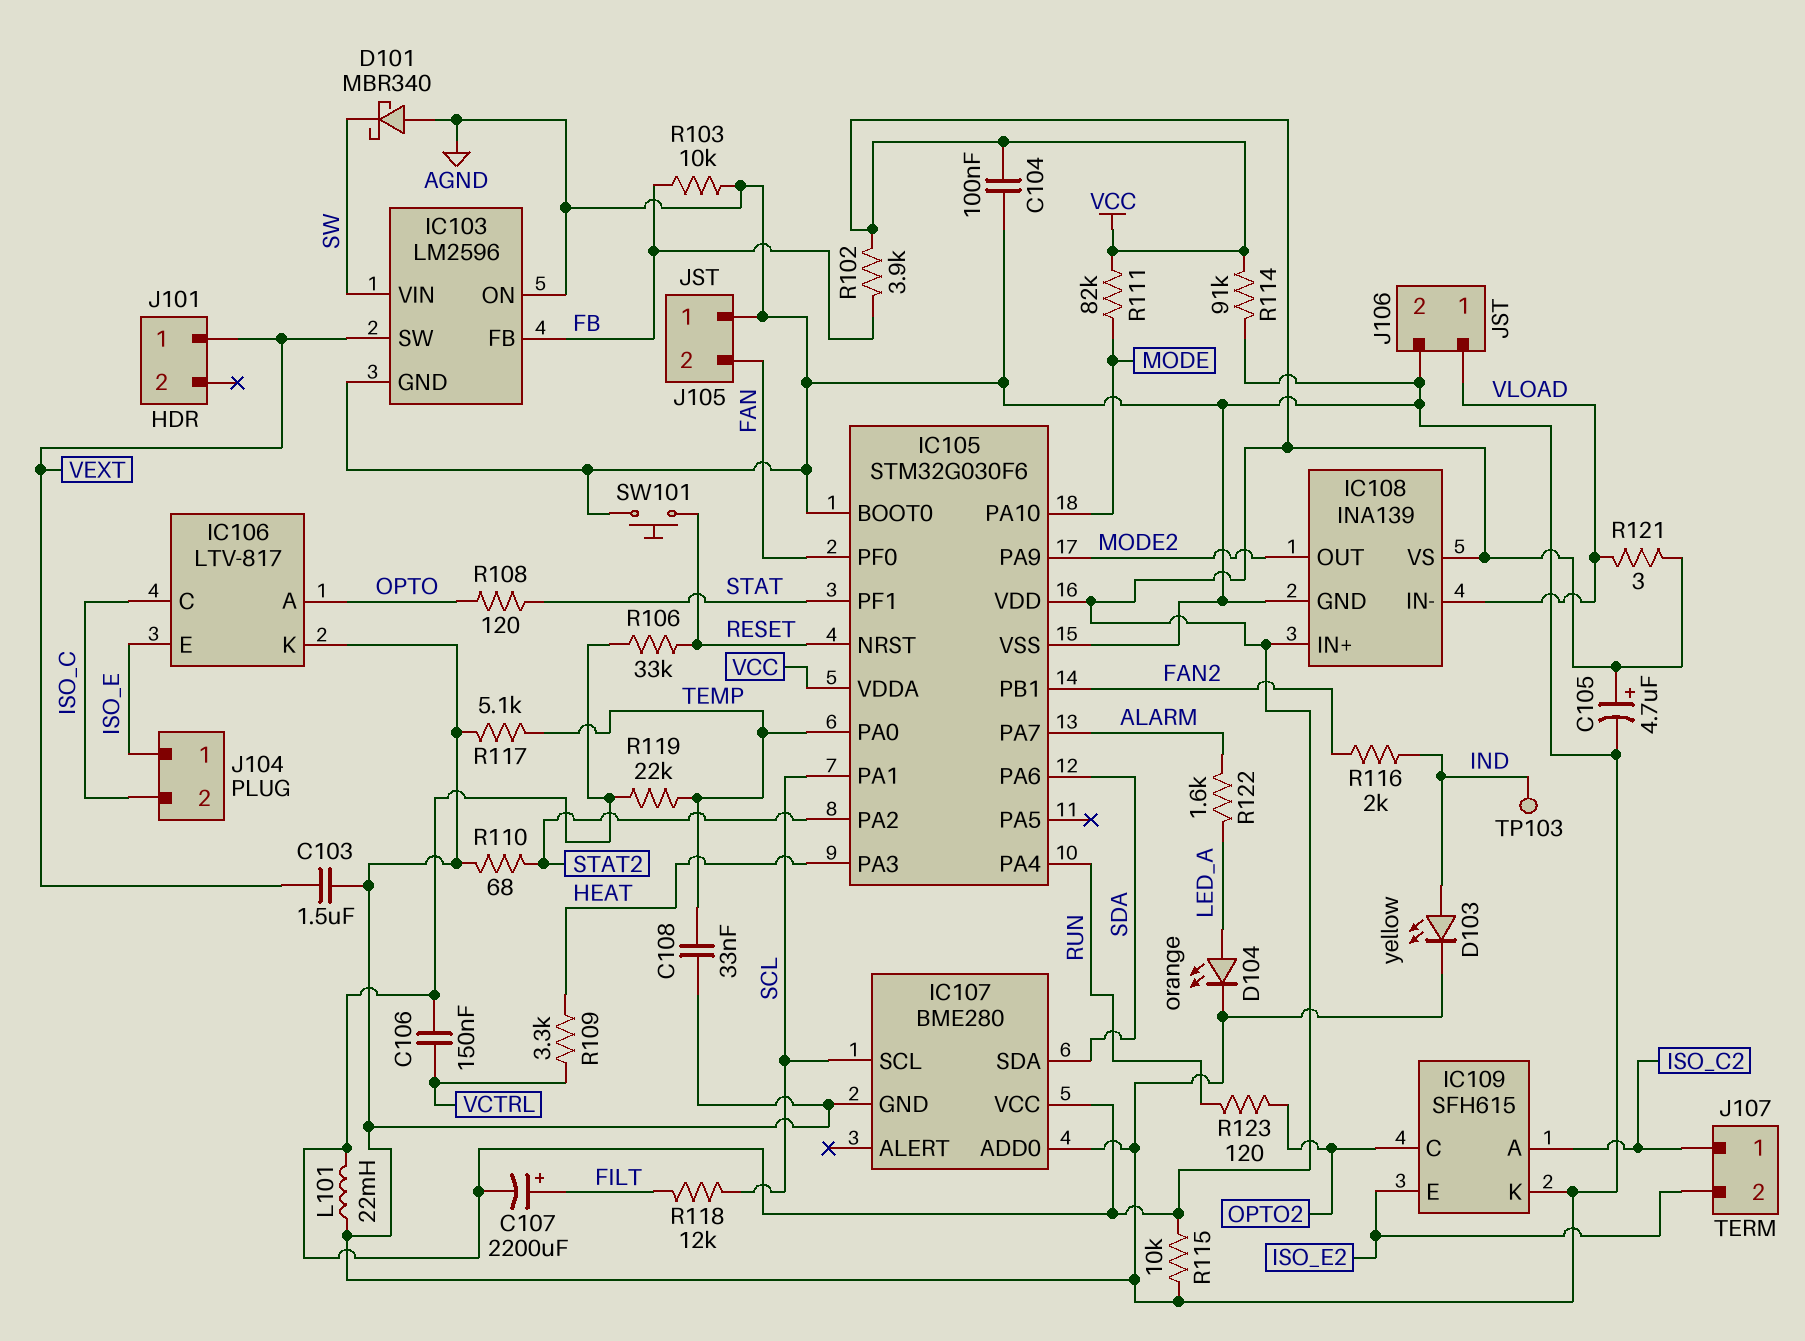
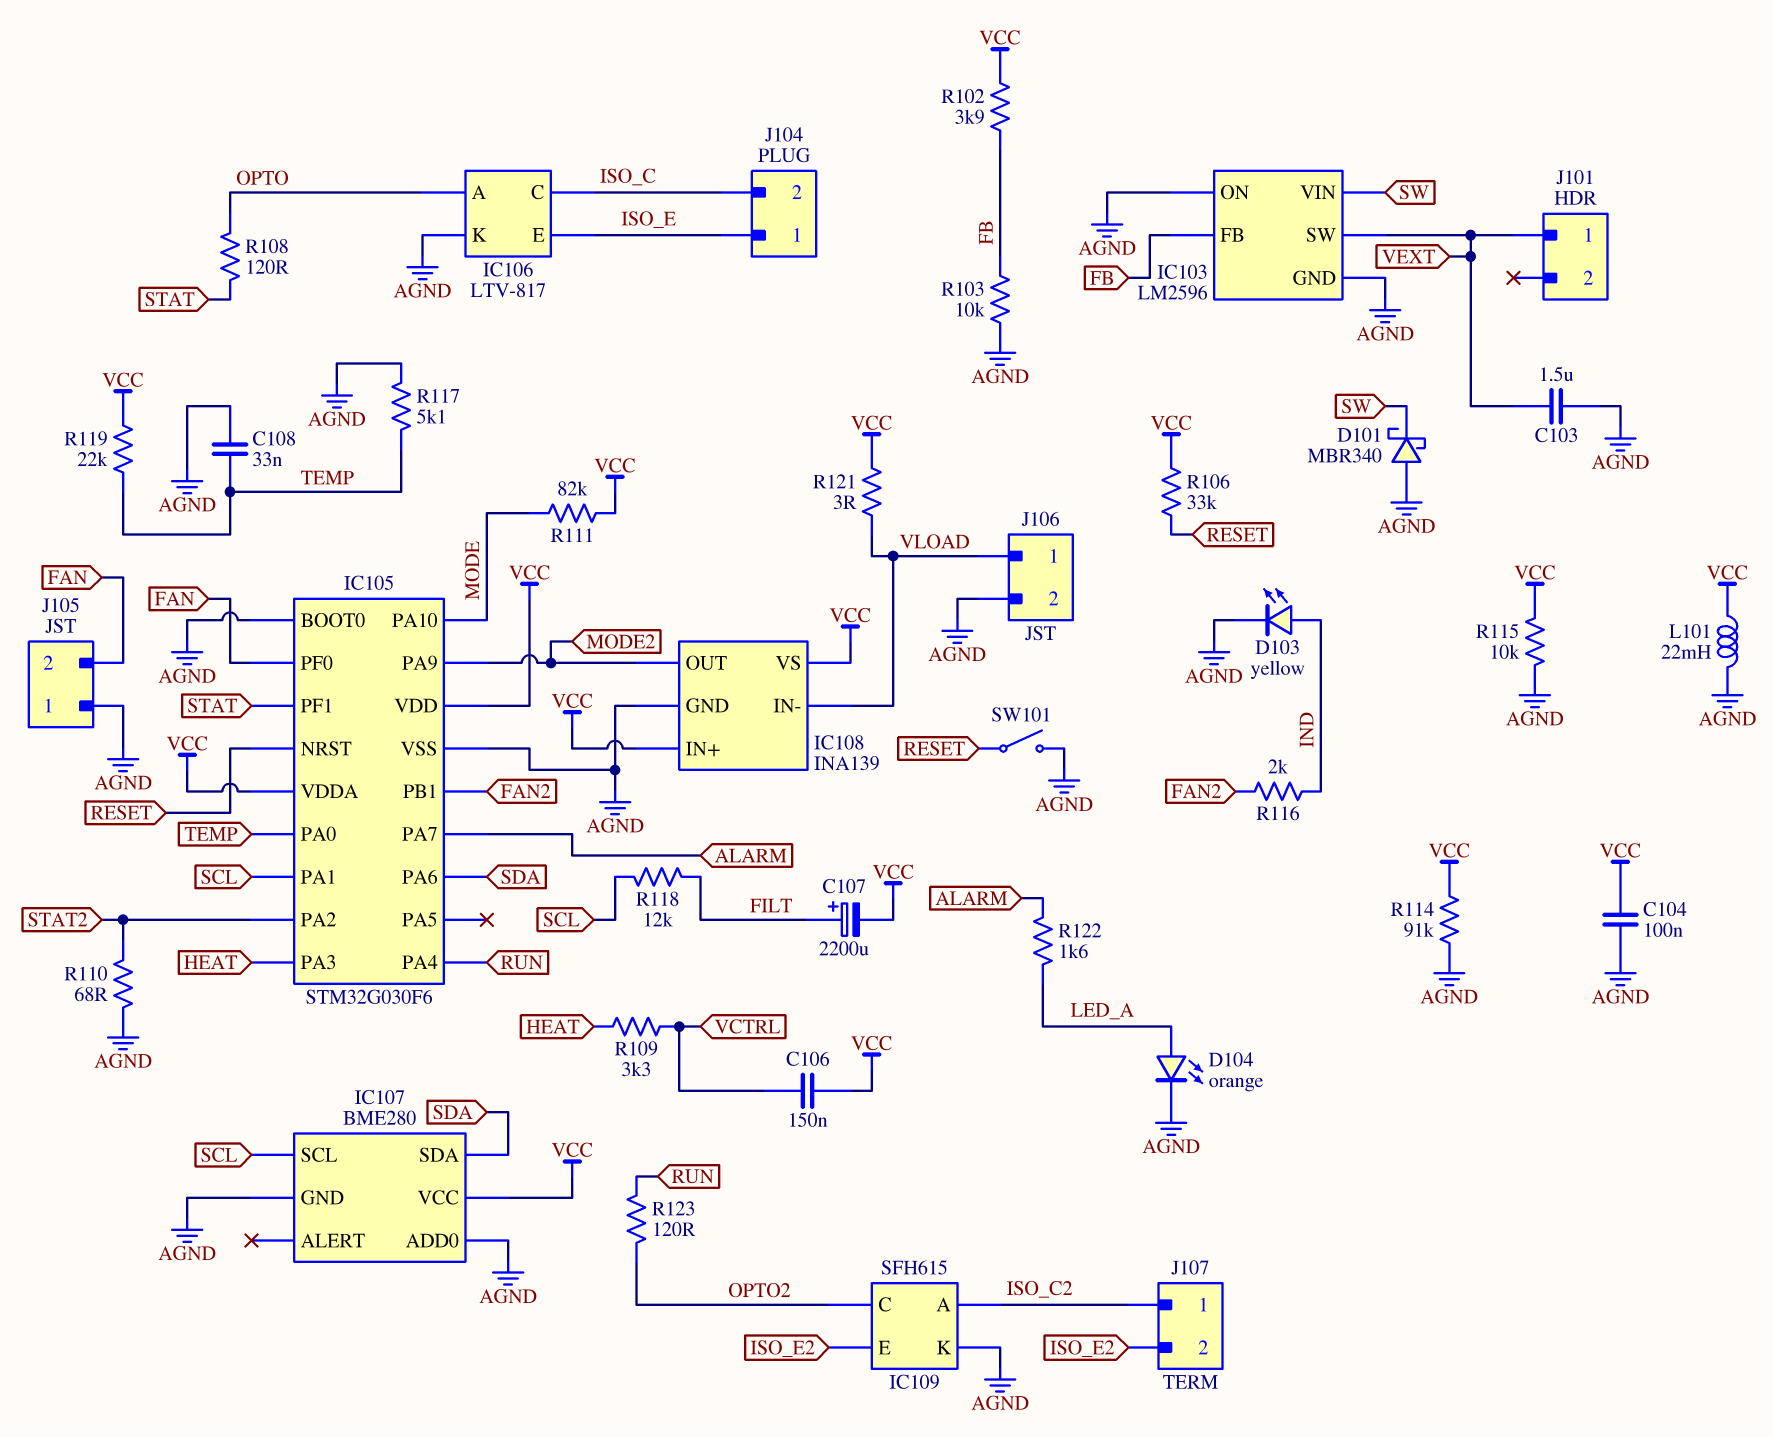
C105: 4.7uF (plus VCC, minus AGND) -> none
SW101: button (AGND, RESET) -> switch (AGND, RESET)
TP103: test point (IND) -> none

